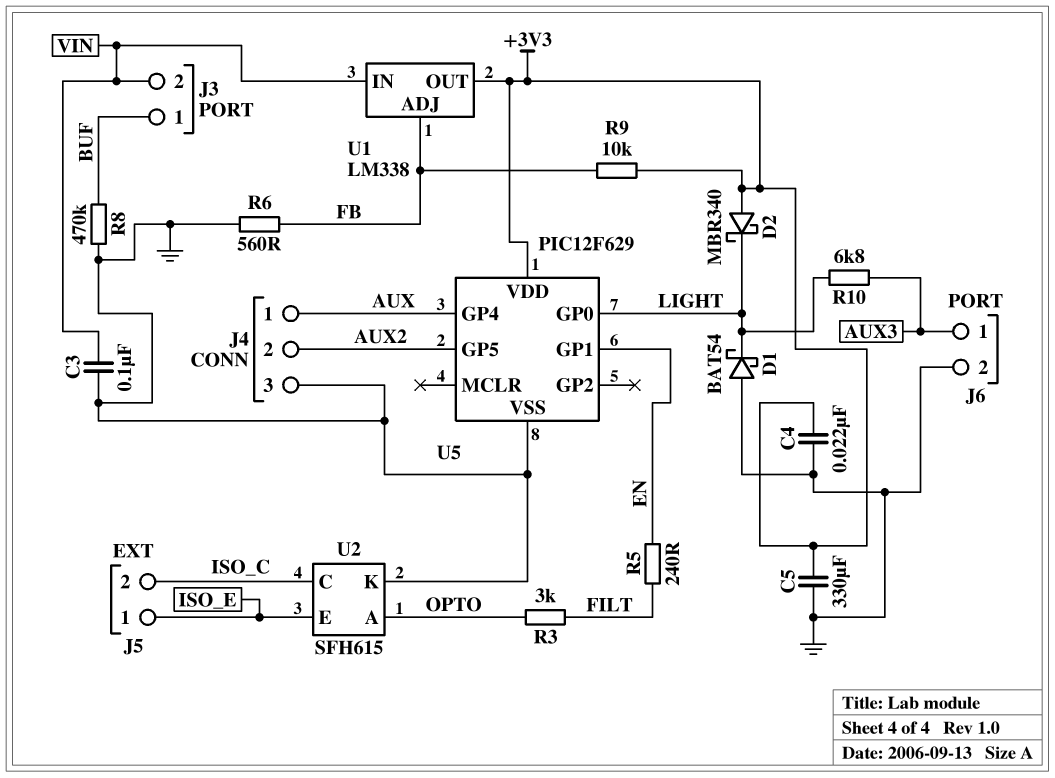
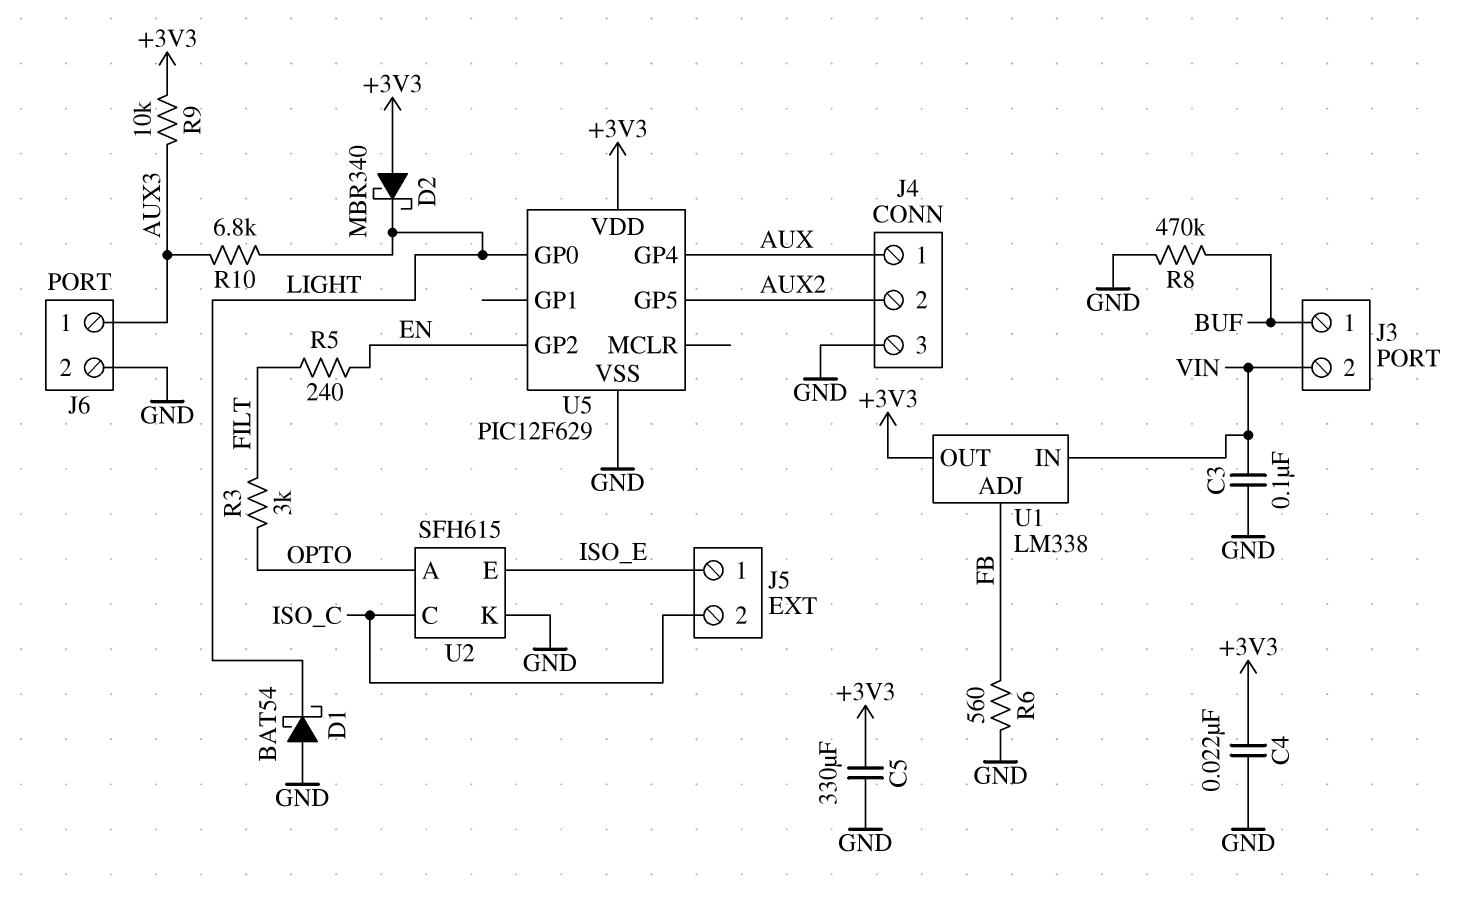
R9: 10k (+3V3, FB) -> 10k (+3V3, AUX3)
U5 pin GP1: EN -> none
U5 pin GP2: none -> EN

